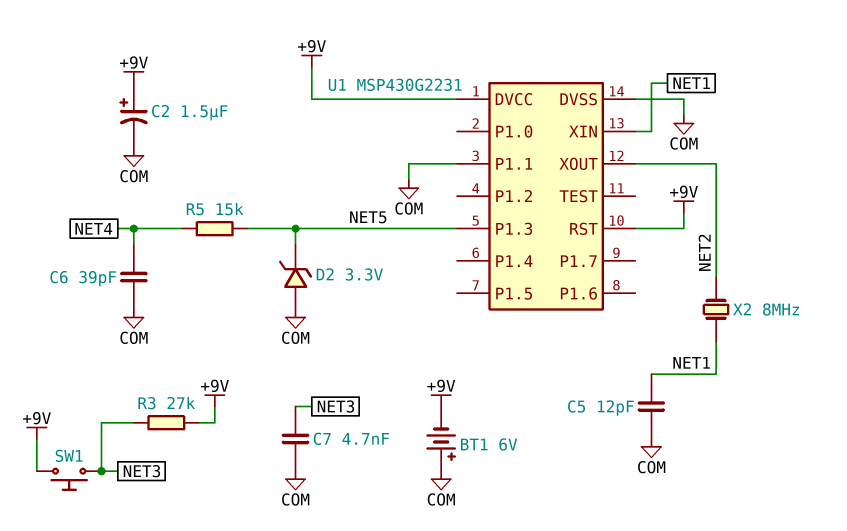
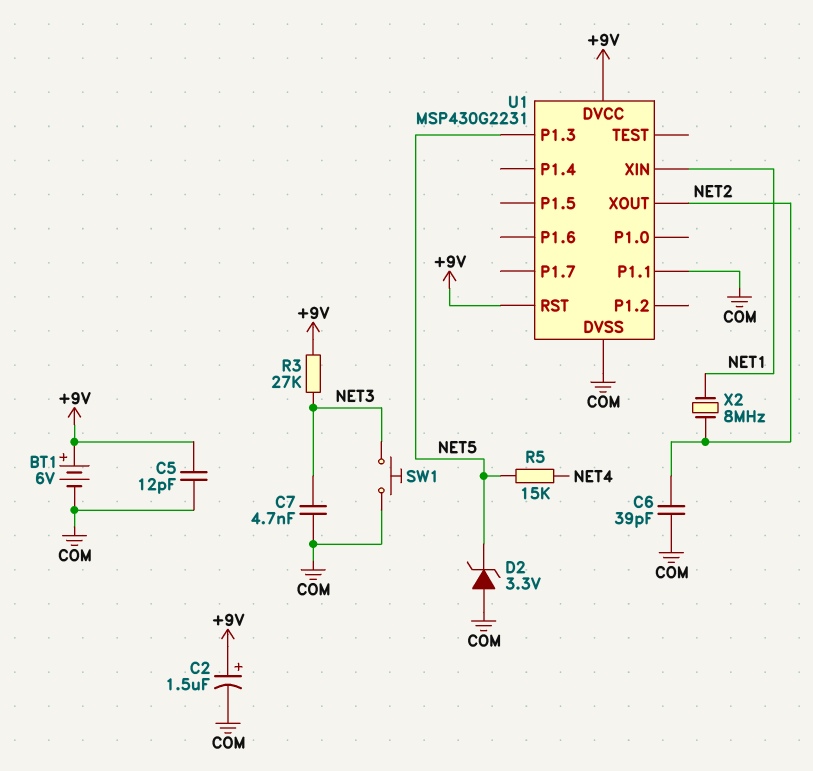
BT1: 6V (plus COM, minus +9V) -> 6V (plus +9V, minus COM)
C5: 12pF (COM, NET1) -> 12pF (+9V, COM)
C6: 39pF (COM, NET4) -> 39pF (COM, NET2)
SW1: button (+9V, NET3) -> button (COM, NET3)

